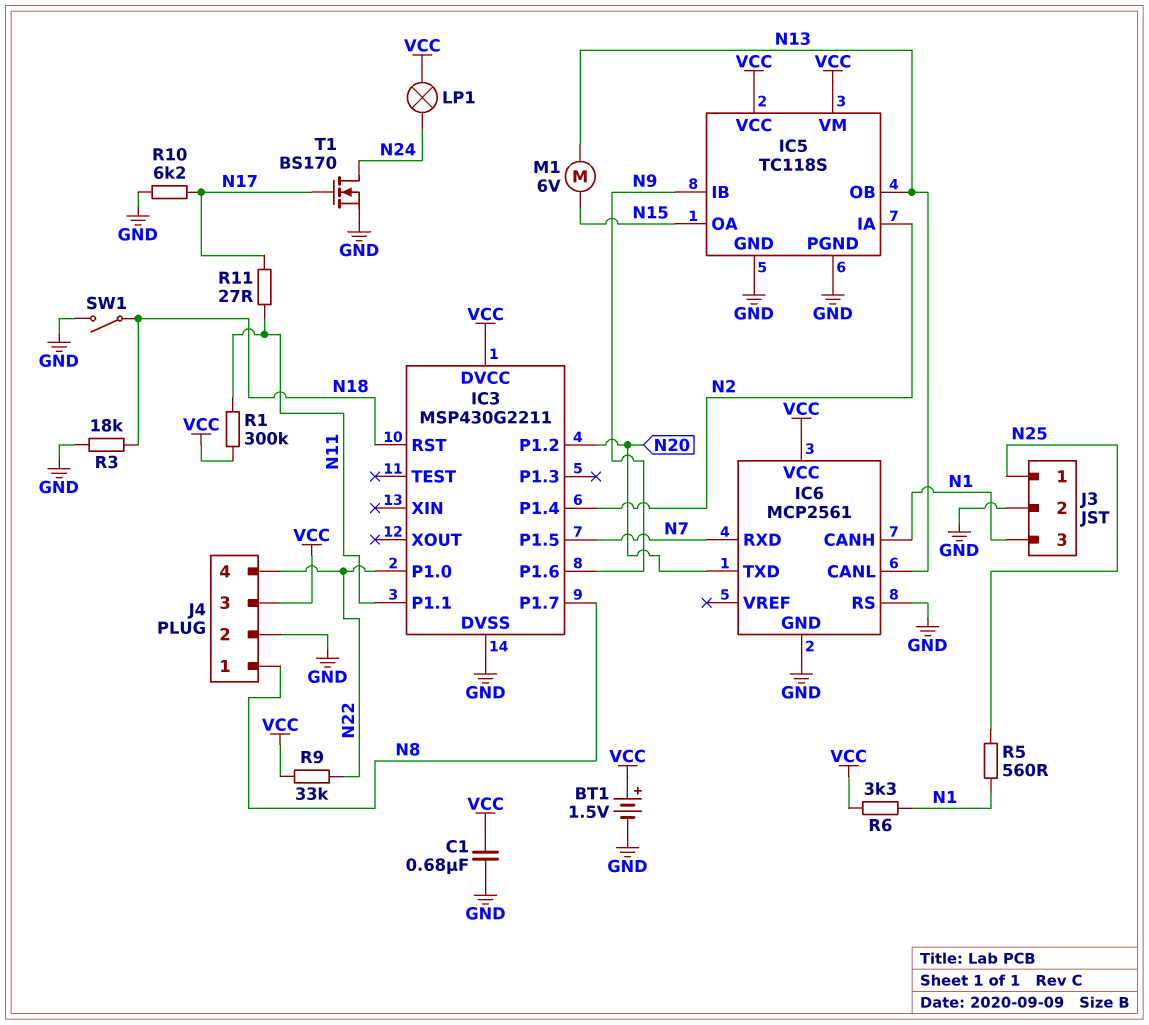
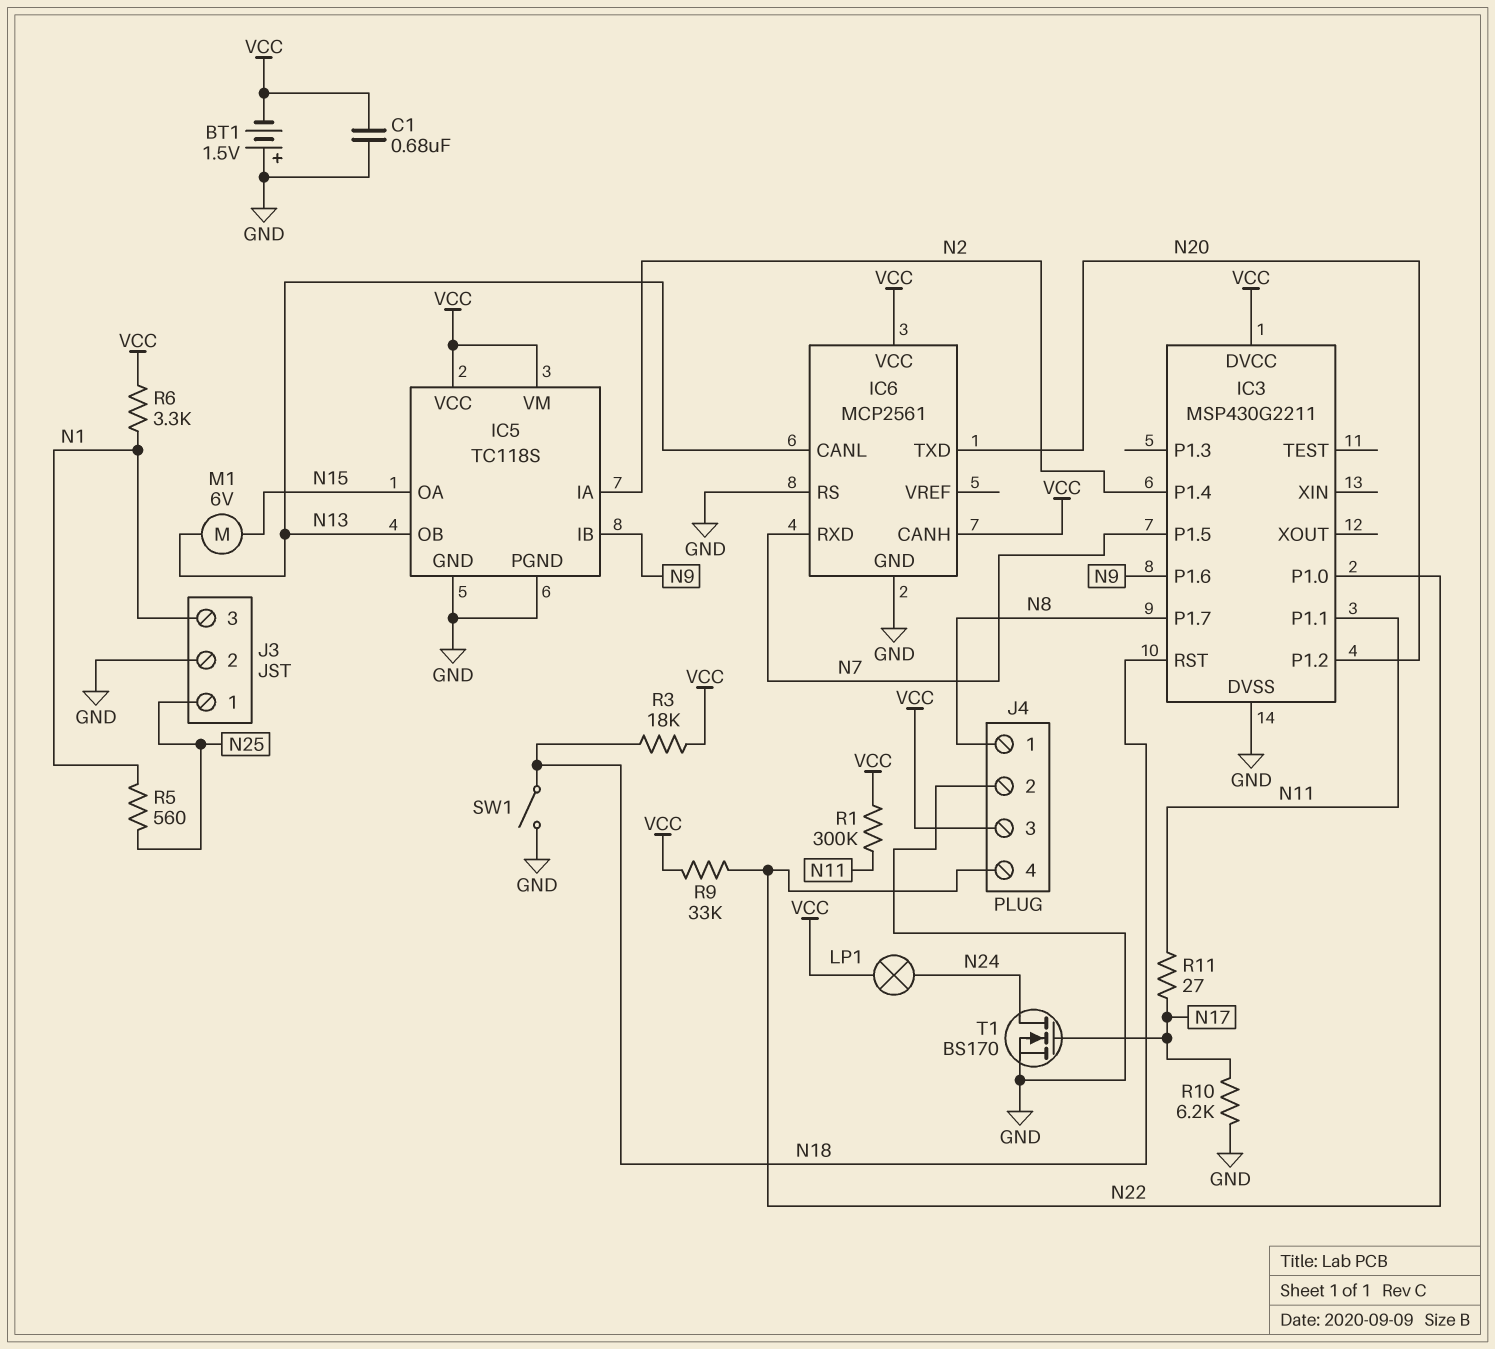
BT1: 1.5V (plus VCC, minus GND) -> 1.5V (plus GND, minus VCC)
IC6 pin CANH: N1 -> VCC
R3: 18k (GND, N18) -> 18k (N18, VCC)

